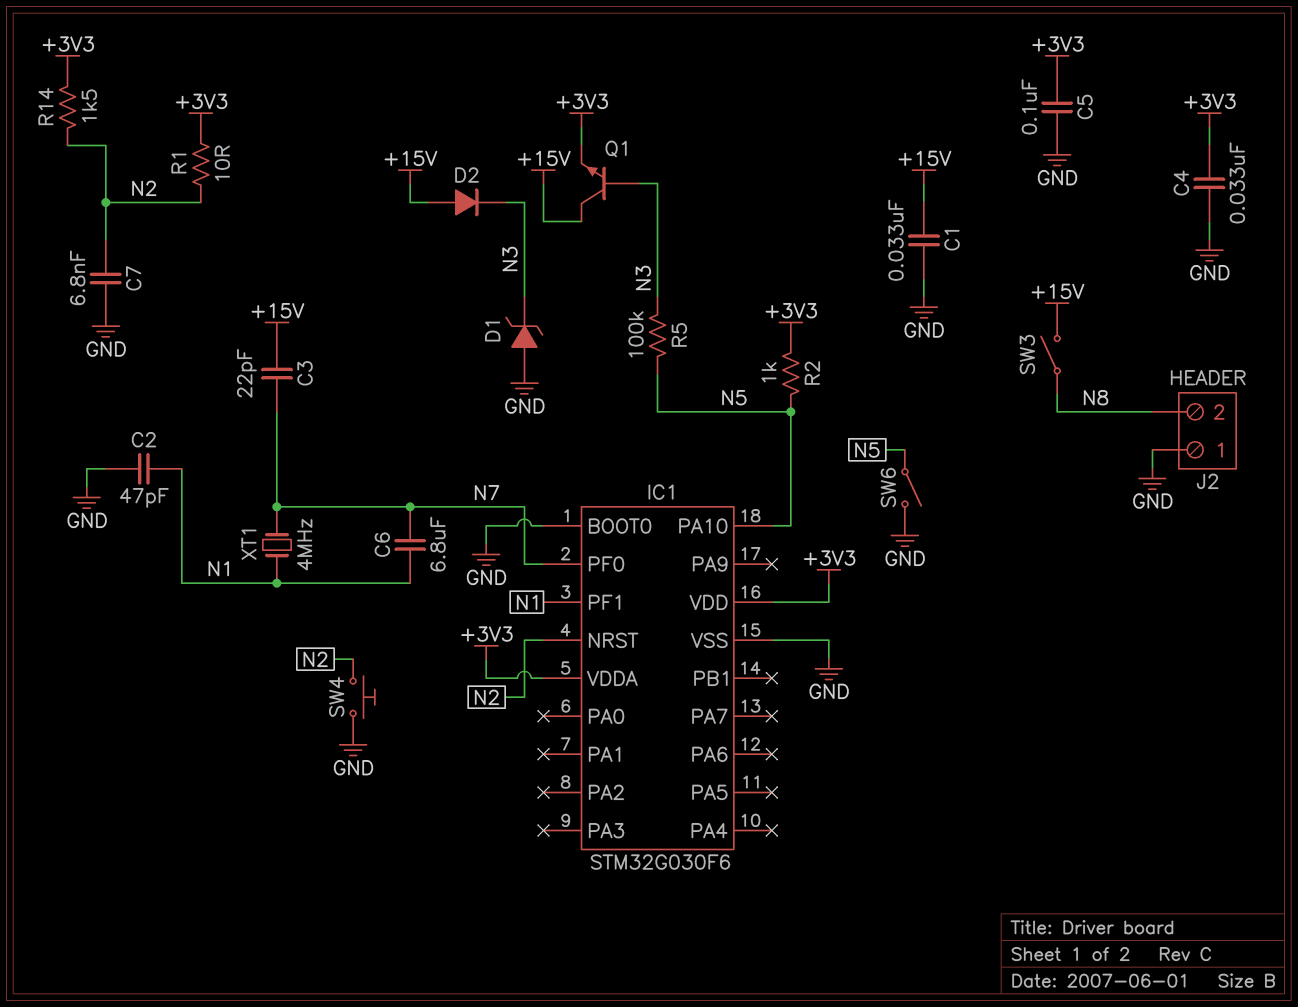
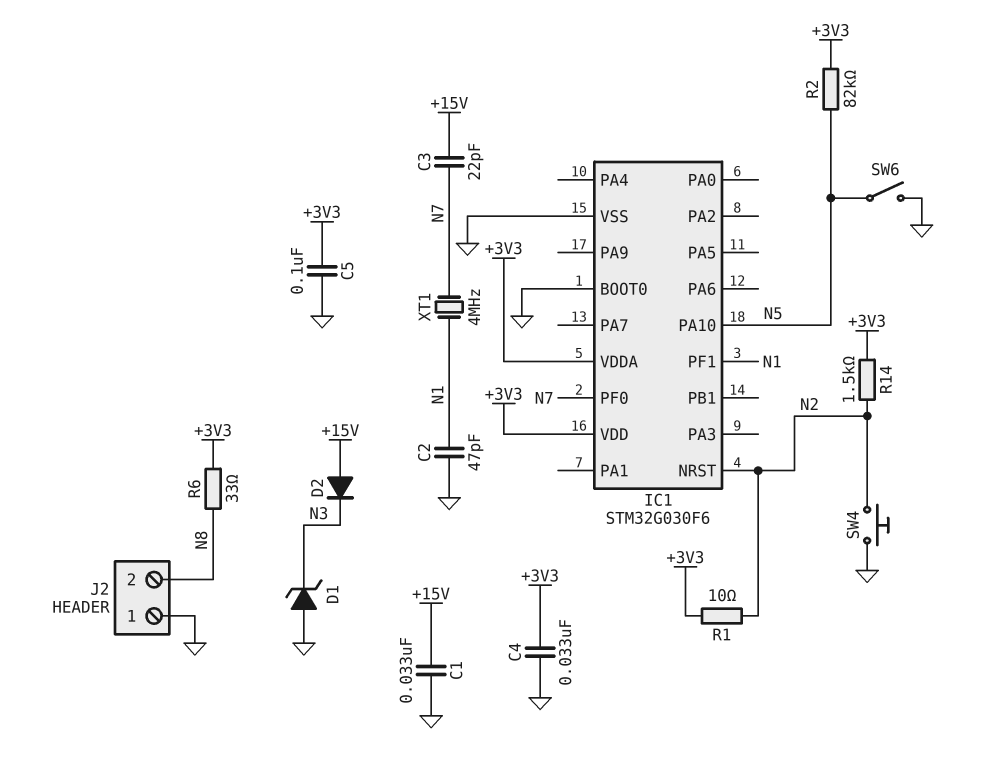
C6: 6.8uF (N1, N7) -> none
C7: 6.8nF (GND, N2) -> none
Q1: NPN (B N3, C +15V, E +3V3) -> none
R2: 1k (+3V3, N5) -> 82k (+3V3, N5)
R5: 100k (N3, N5) -> none
R6: none -> 33 (+3V3, N8)
SW3: switch (+15V, N8) -> none

